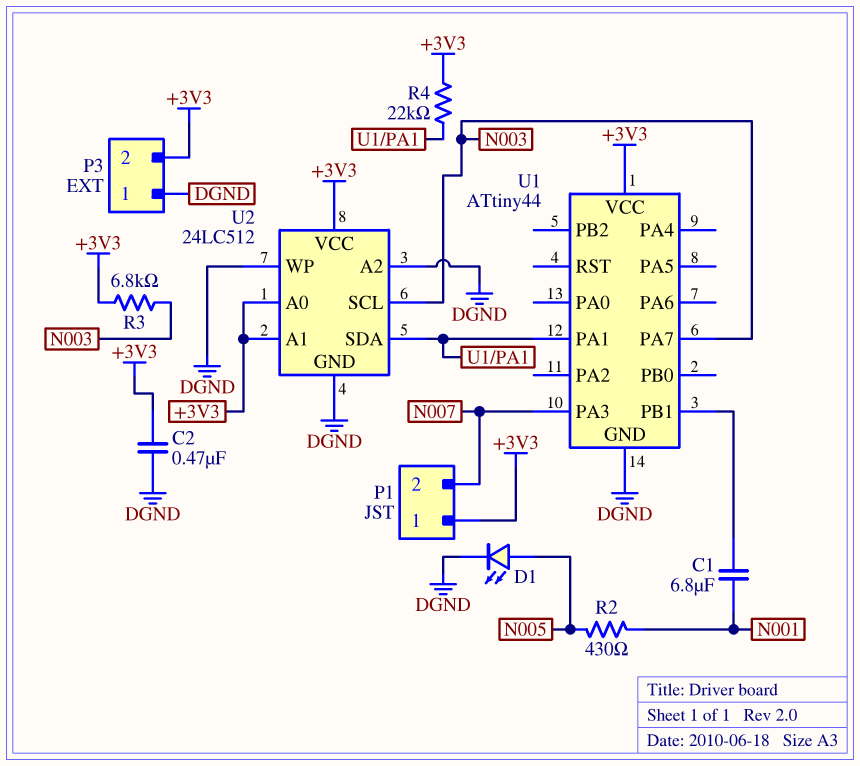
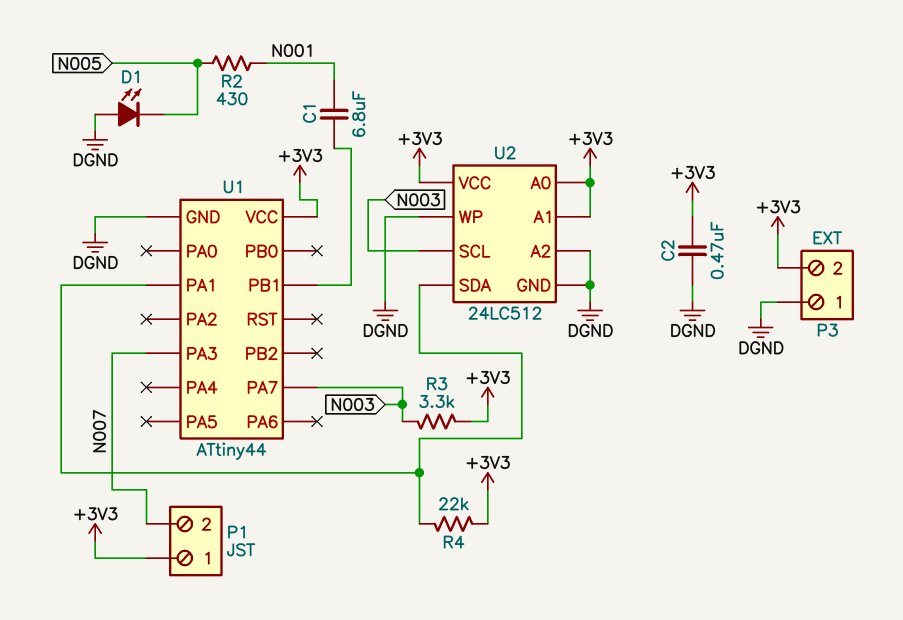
D1: LED (A N005, K DGND) -> LED (A DGND, K N005)
R3: 6.8k (+3V3, N003) -> 3.3k (+3V3, N003)

